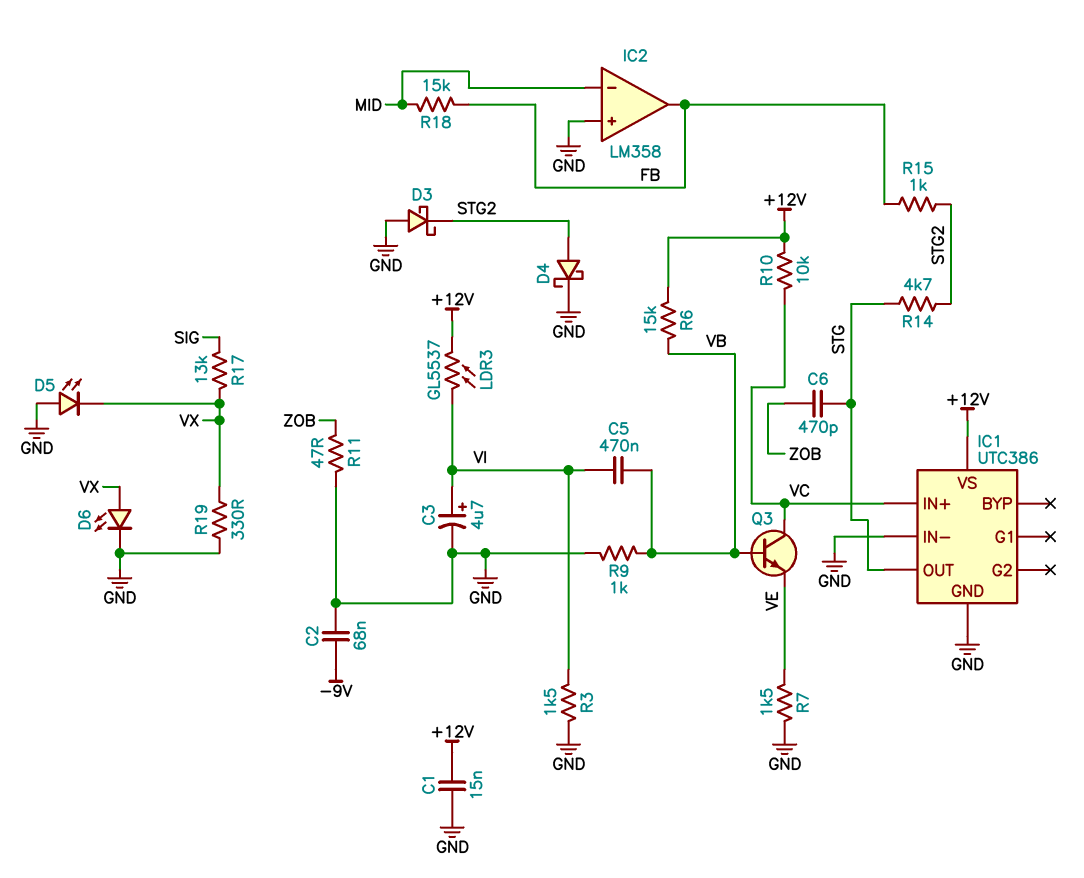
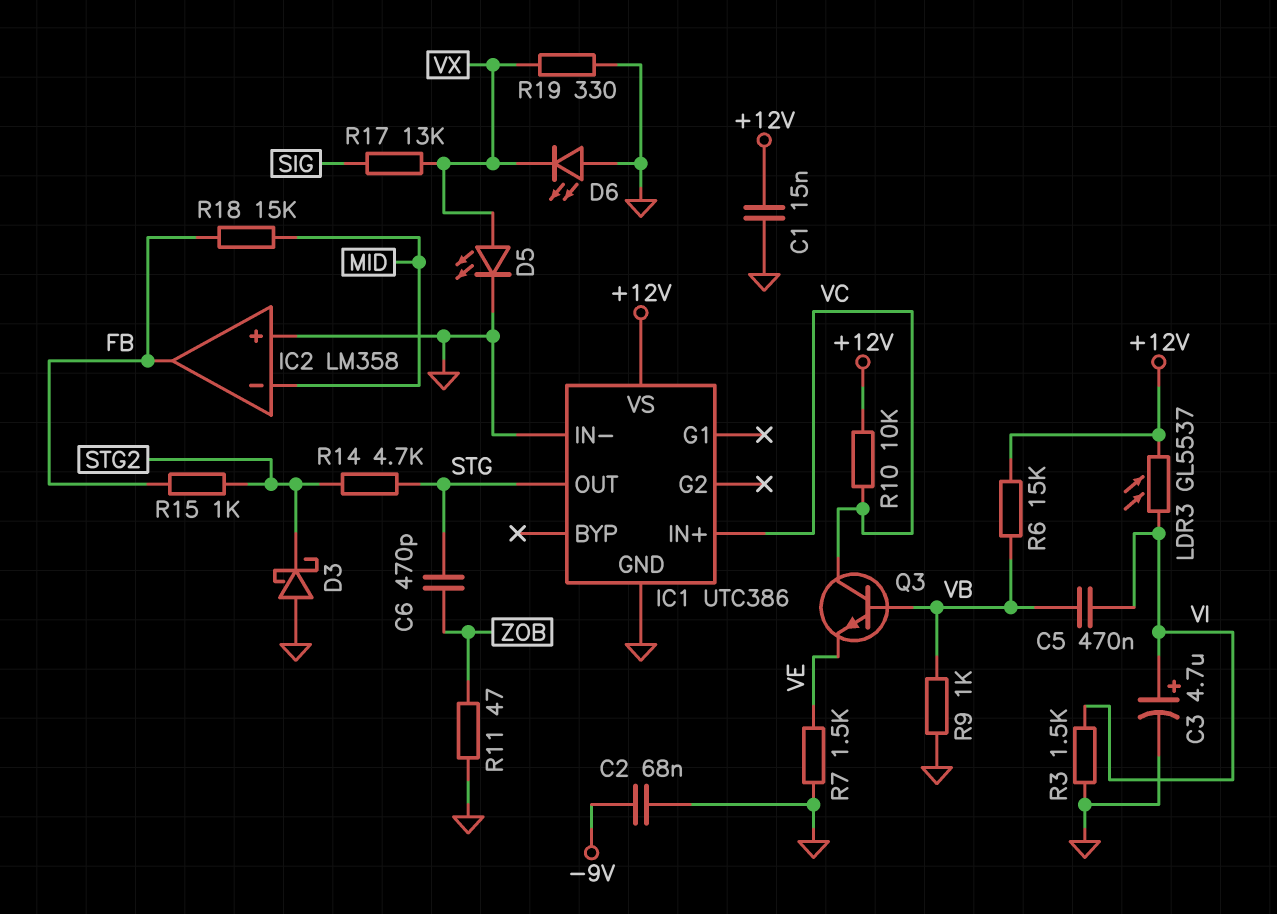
D4: schottky (A STG2, K GND) -> none
D5: LED (A GND, K VX) -> LED (A VX, K GND)
D6: LED (A VX, K GND) -> LED (A GND, K VX)

